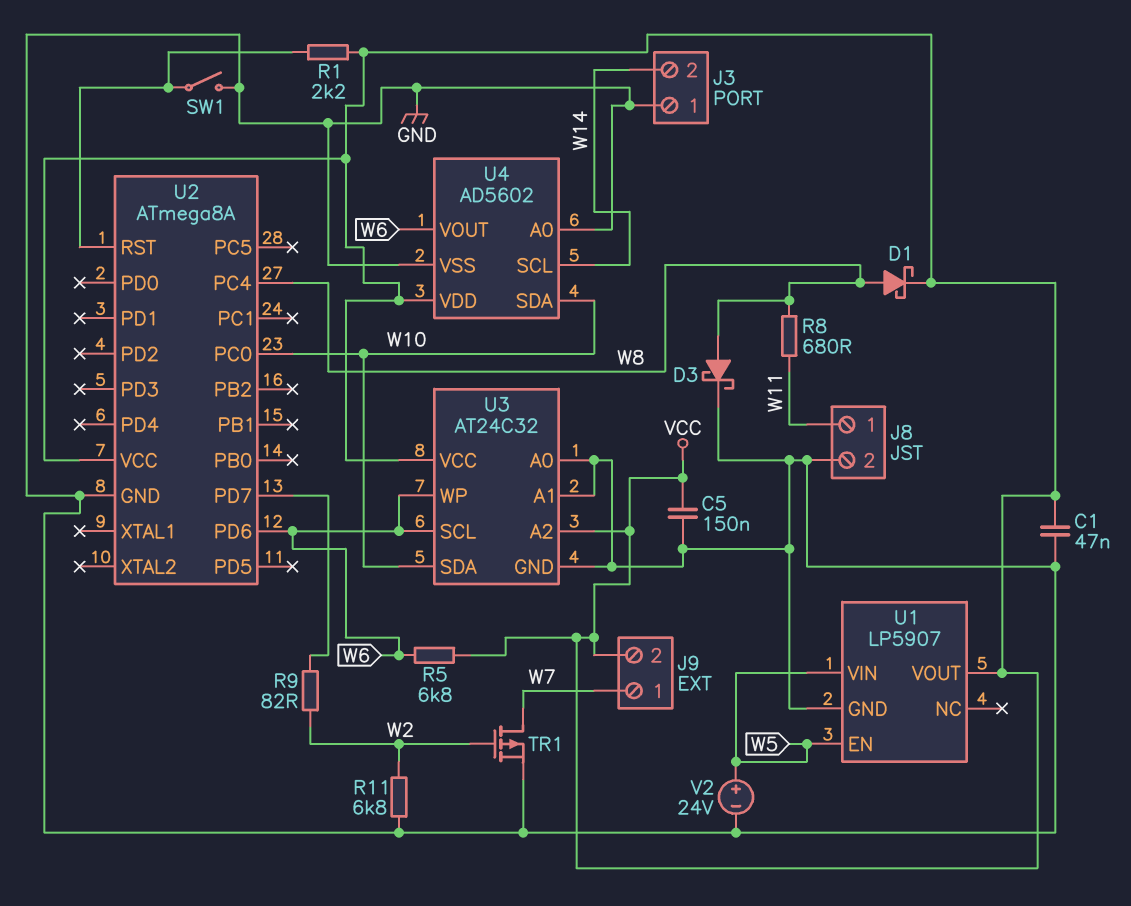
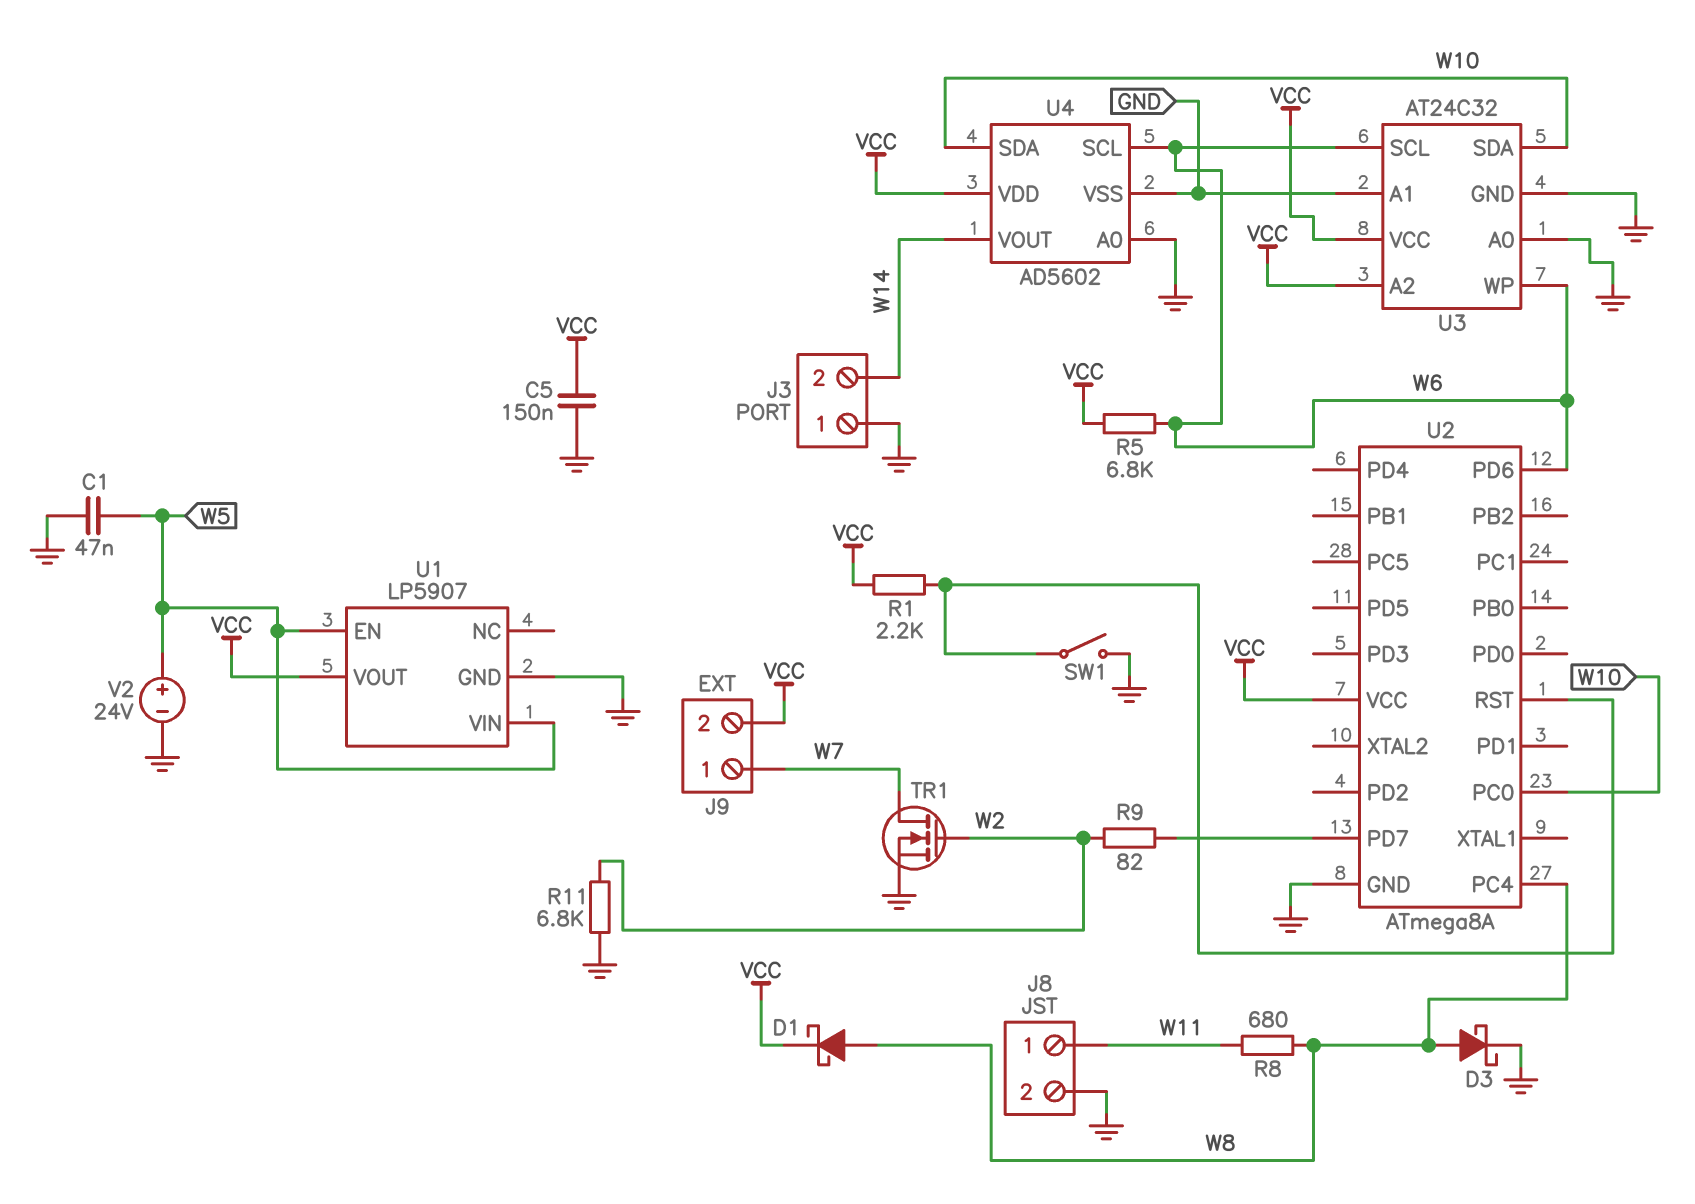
C1: 47nF (GND, VCC) -> 47nF (GND, W5)
TR1: PMOS (G W2, D W7, S GND) -> NMOS (G W2, D W7, S GND)
U4 pin SCL: W14 -> W6
U4 pin VOUT: W6 -> W14

